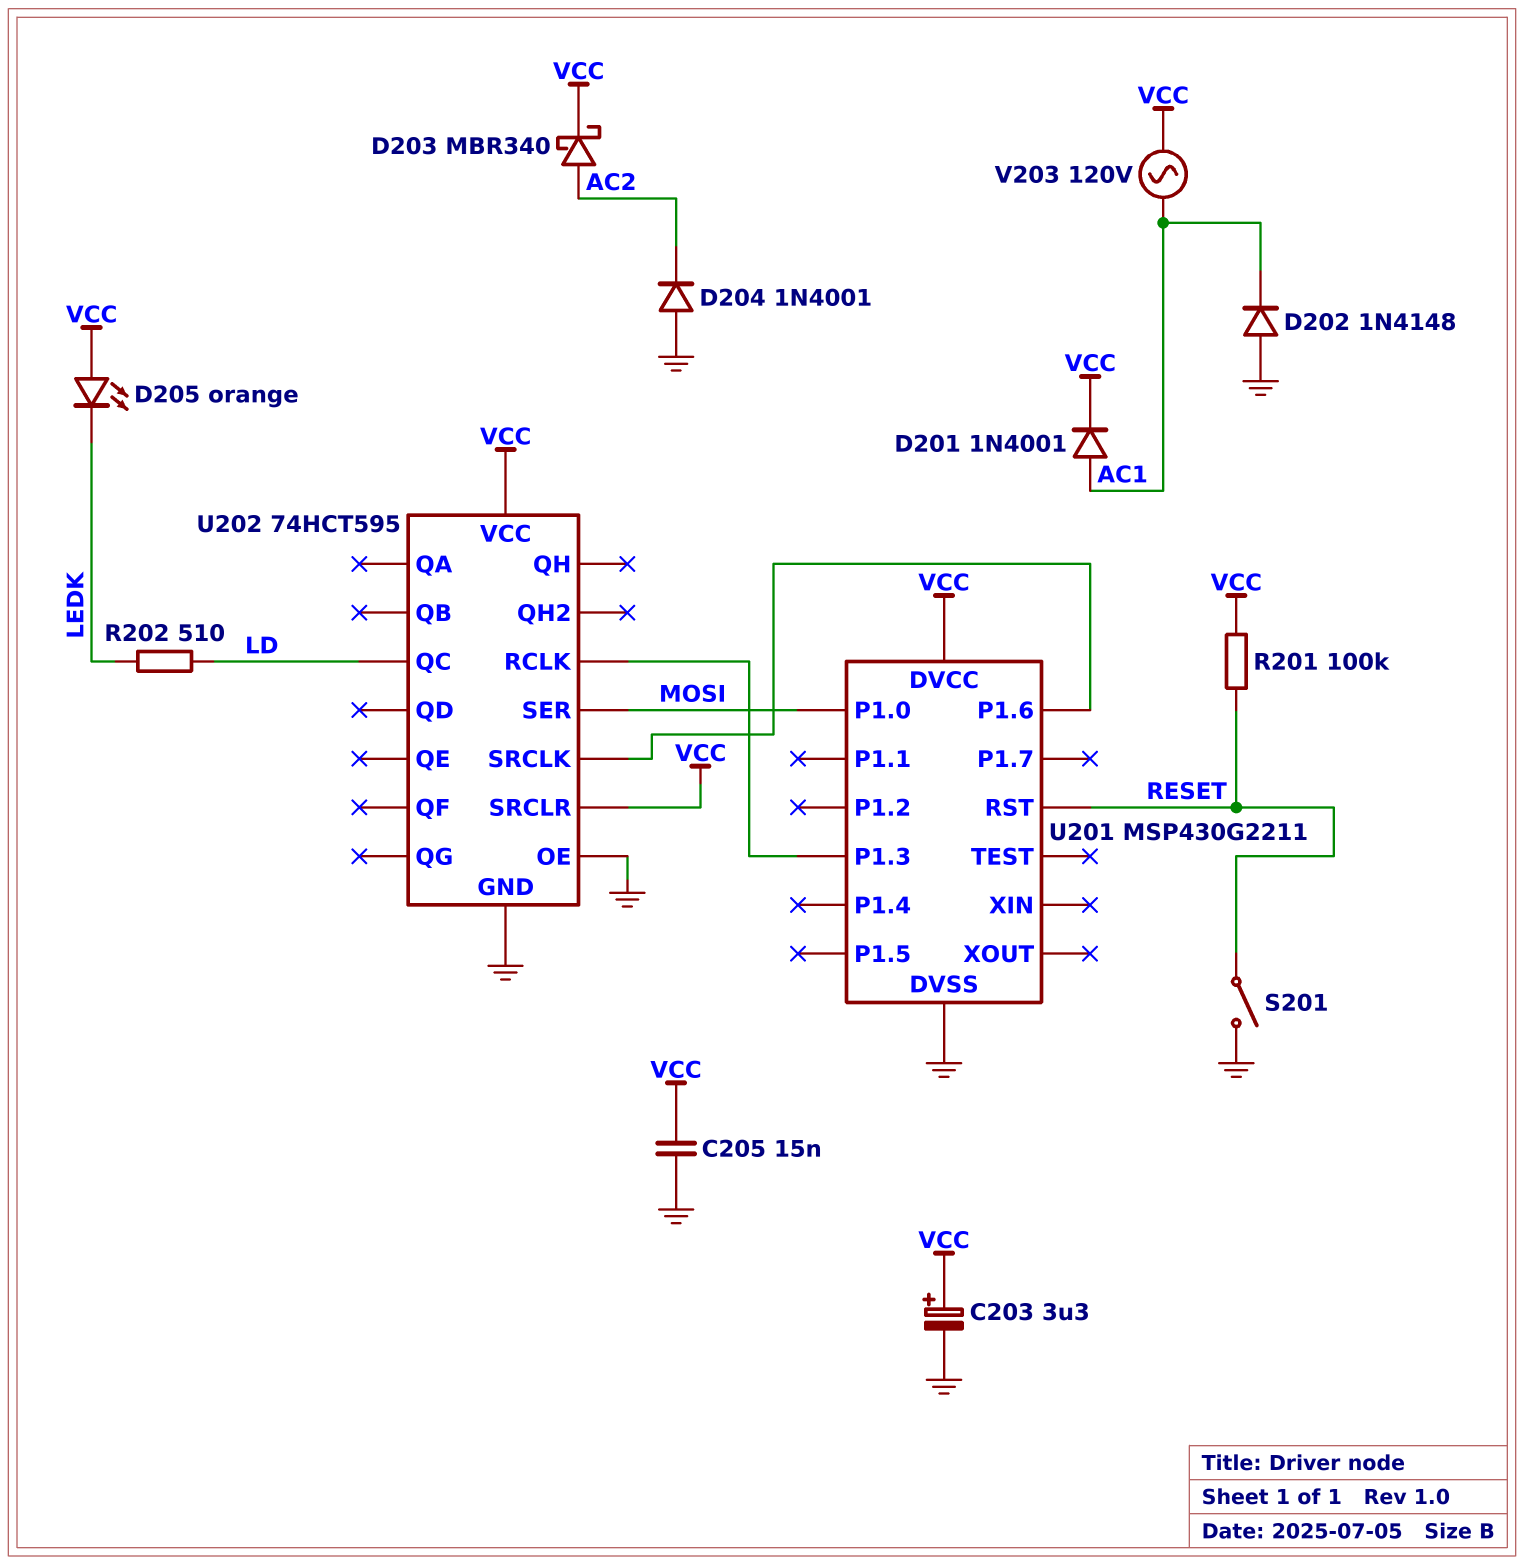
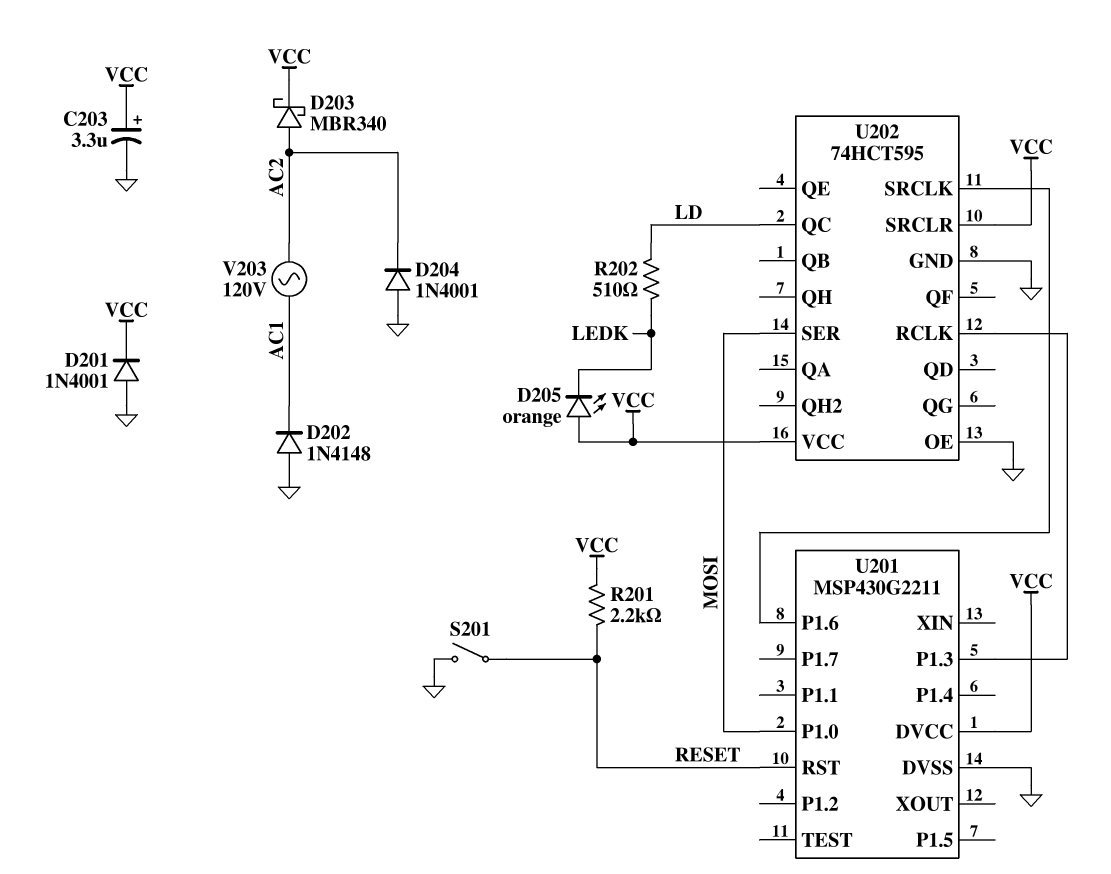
C205: 15nF (GND, VCC) -> none
D201: diode 1N4001 (A AC1, K VCC) -> diode 1N4001 (A GND, K VCC)
R201: 100k (RESET, VCC) -> 2.2k (RESET, VCC)
V203: AC 120V (AC1, VCC) -> AC 120V (AC1, AC2)

